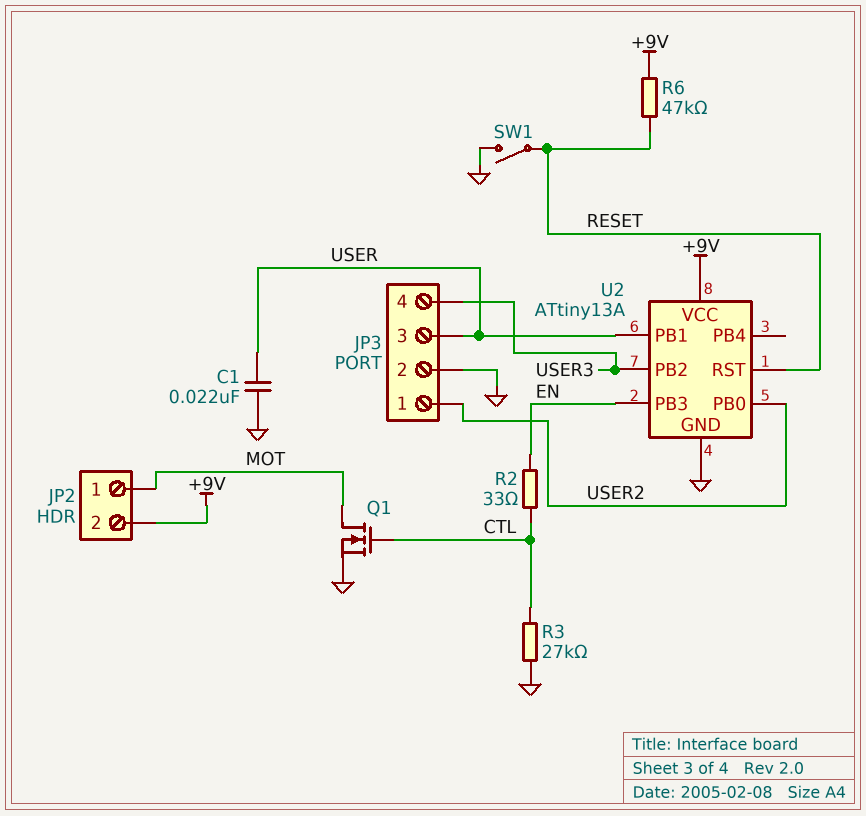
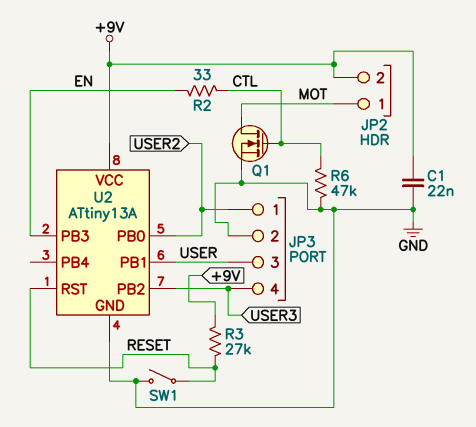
C1: 22nF (GND, USER) -> 22nF (+9V, GND)
R3: 27k (CTL, GND) -> 27k (+9V, RESET)
R6: 47k (+9V, RESET) -> 47k (CTL, GND)

